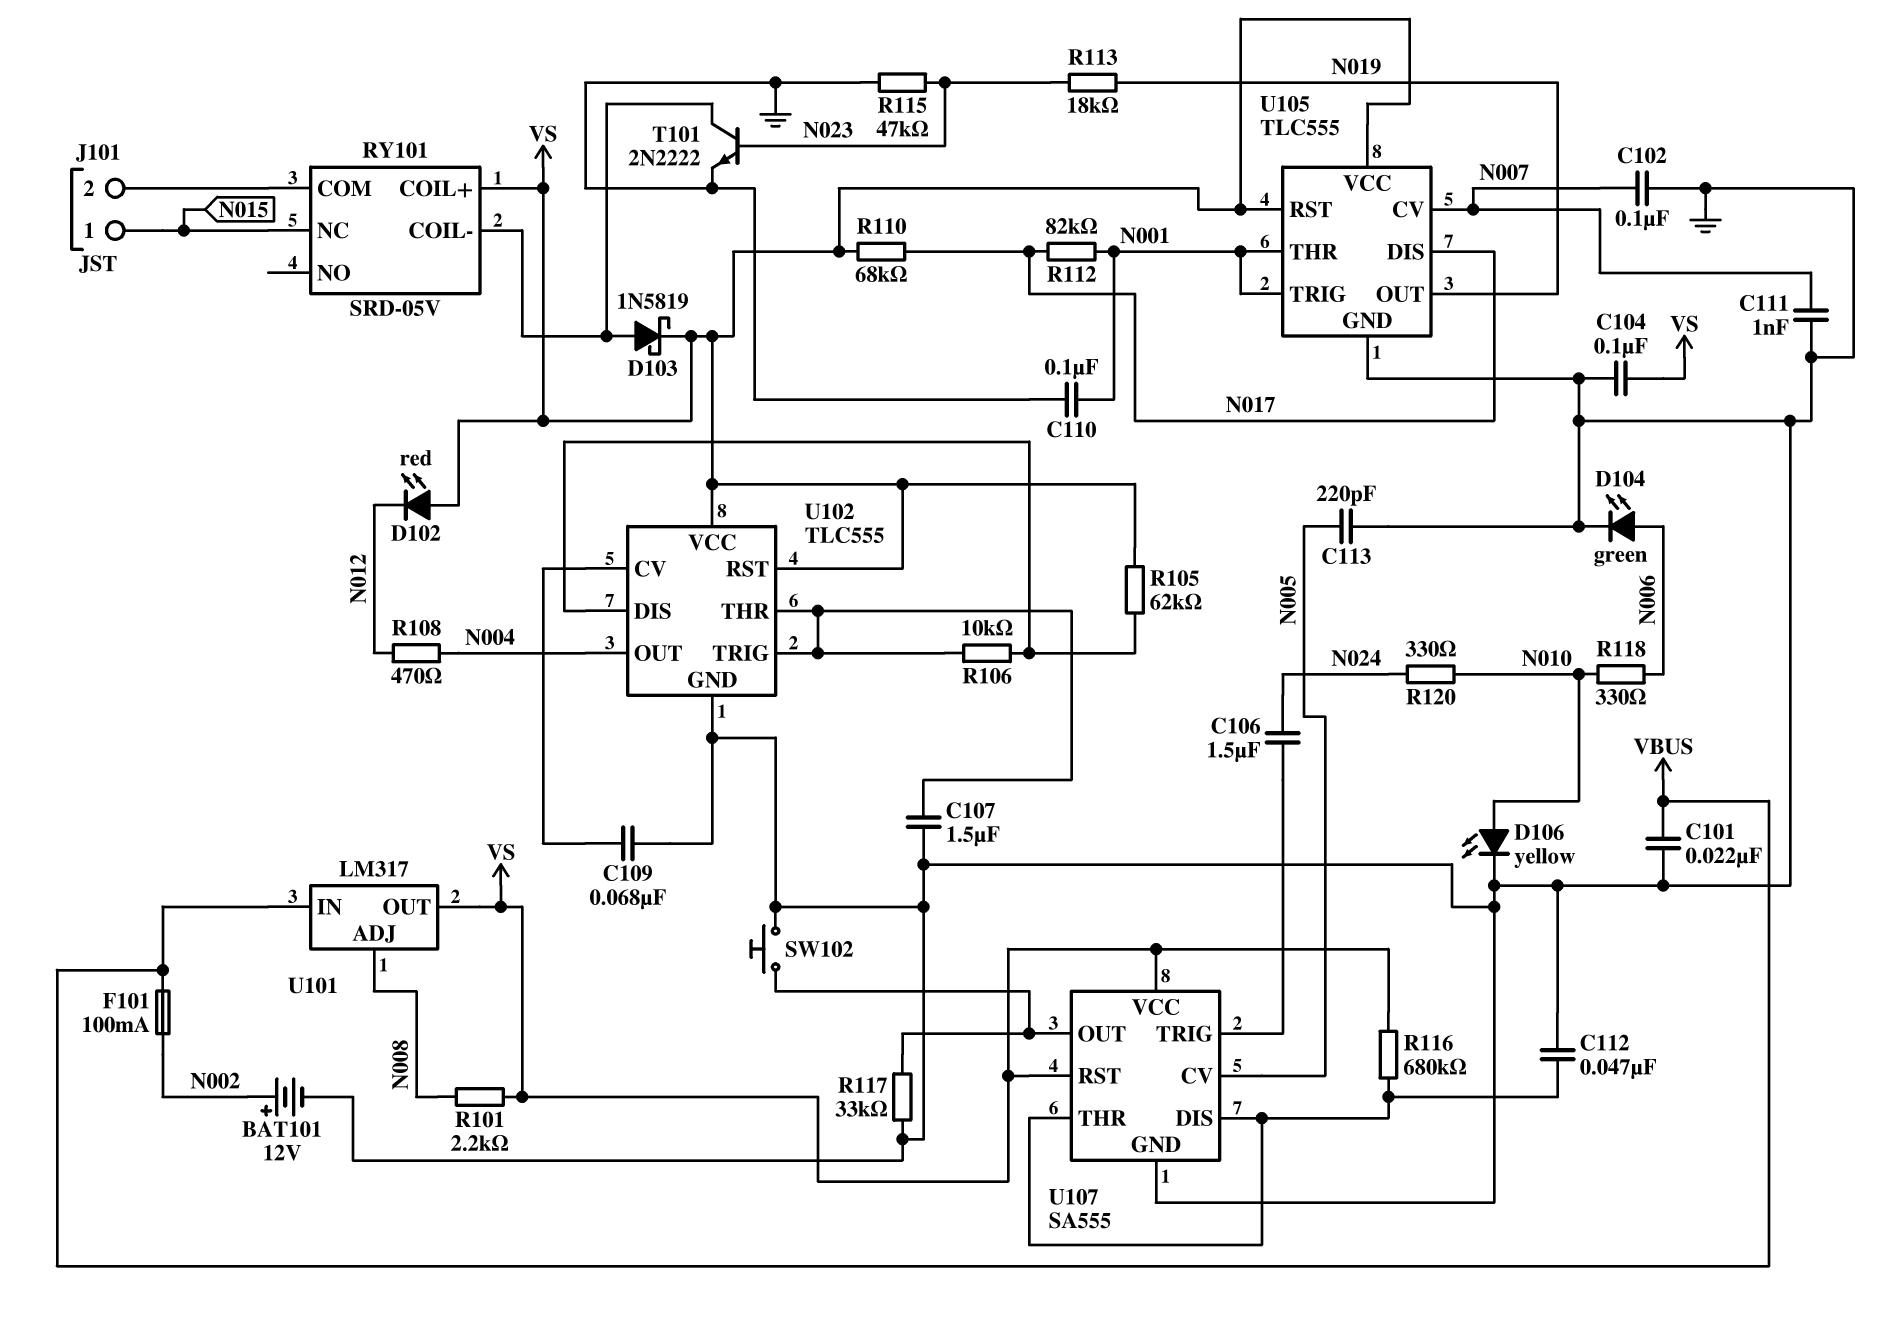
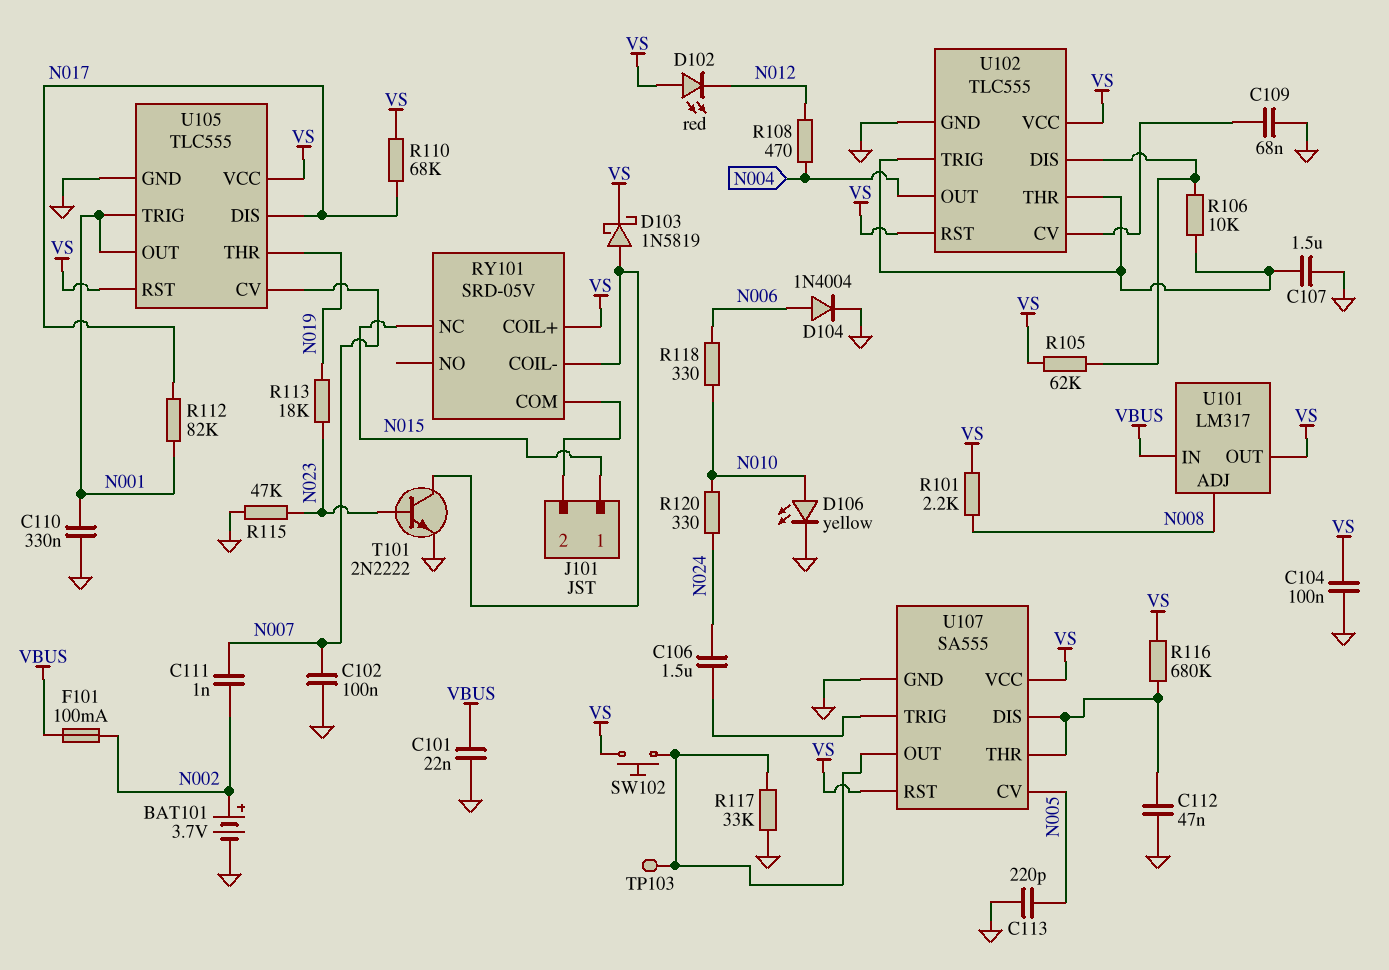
BAT101: 12V (plus N002, minus GND) -> 3.7V (plus N002, minus GND)
C110: 100nF (GND, N001) -> 330nF (GND, N001)
C111: 1nF (GND, N007) -> 1nF (N002, N007)
D104: LED green (A N006, K GND) -> diode 1N4004 (A N006, K GND)
SW102: button (GND, U107/OUT) -> button (U107/OUT, VS)
TP103: none -> test point (U107/OUT)
U105 pin OUT: N019 -> N001
U105 pin THR: N001 -> N019

